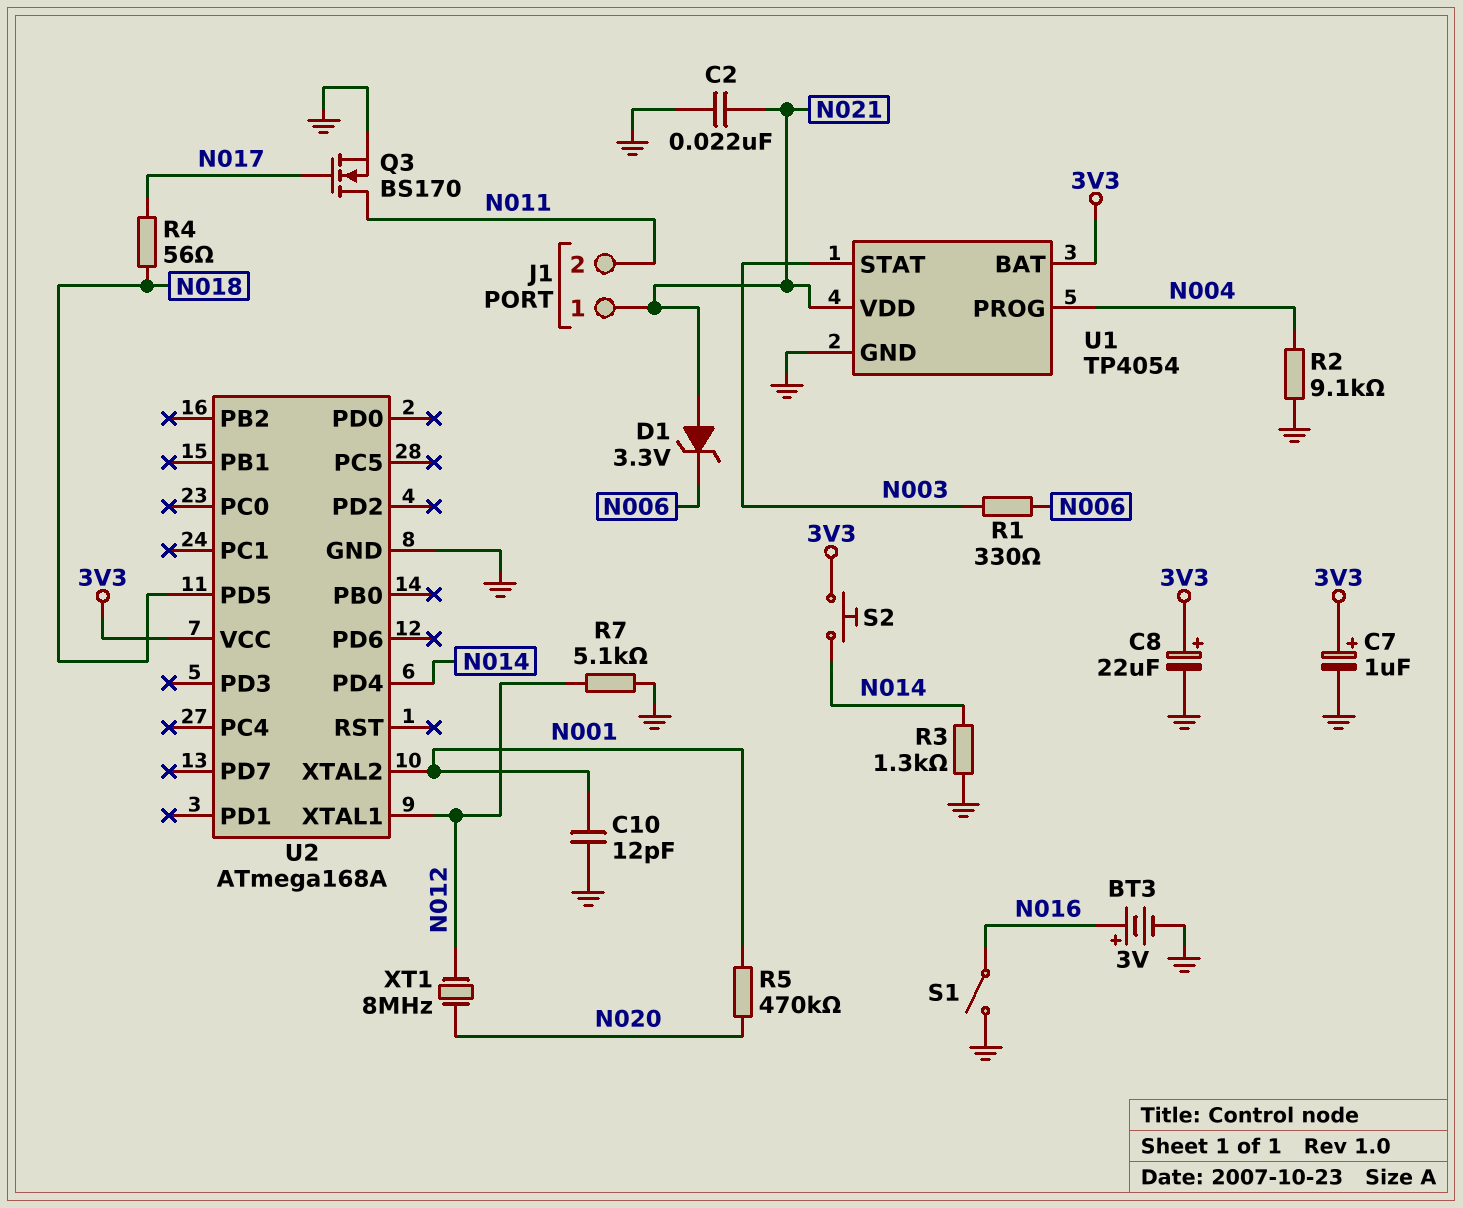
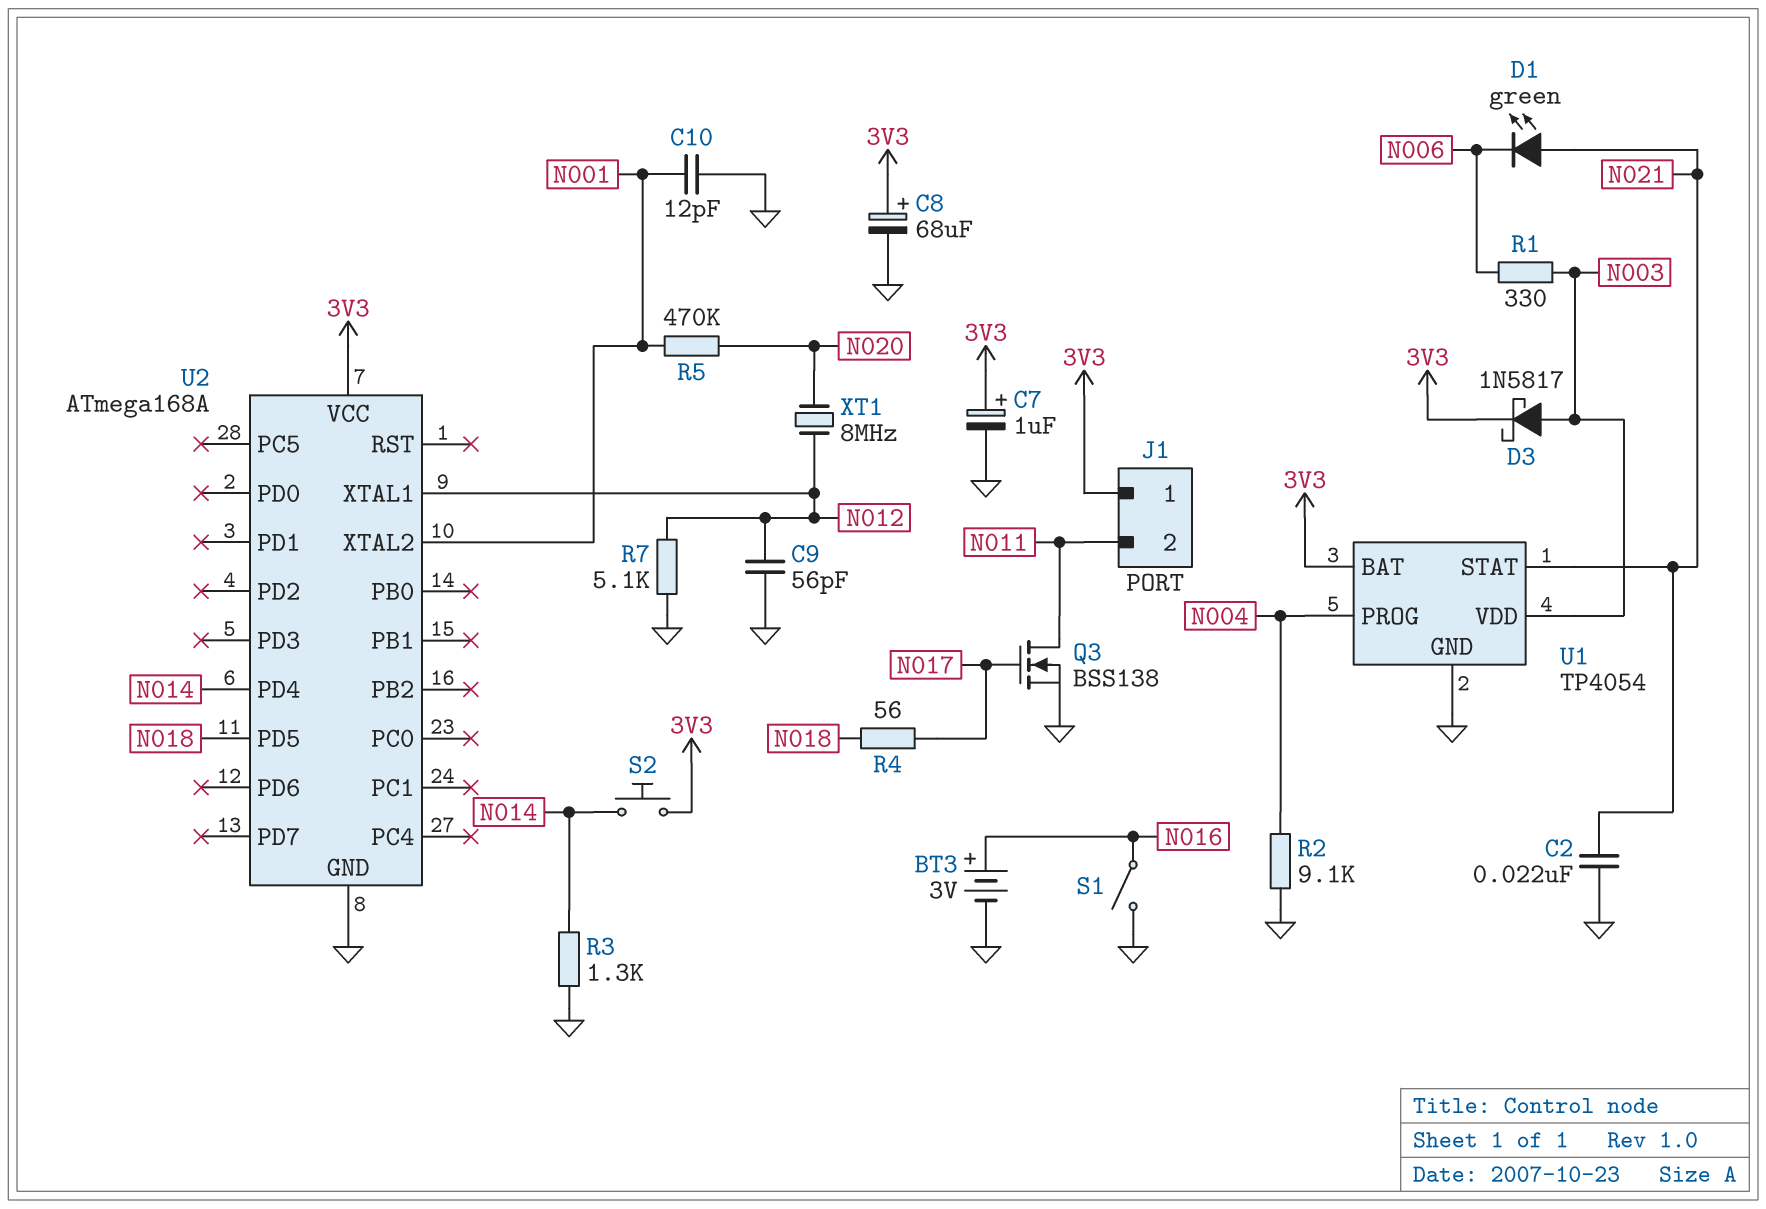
C8: 22uF (plus 3V3, minus GND) -> 68uF (plus 3V3, minus GND)
C9: none -> 56pF (GND, N012)
D1: zener 3.3V (A N021, K N006) -> LED green (A N021, K N006)
D3: none -> schottky 1N5817 (A N003, K 3V3)
J1 pin 1: N021 -> 3V3
Q3: NMOS BS170 (G N017, D N011, S GND) -> NMOS BSS138 (G N017, D N011, S GND)
U1 pin STAT: N003 -> N021
U1 pin VDD: N021 -> N003

